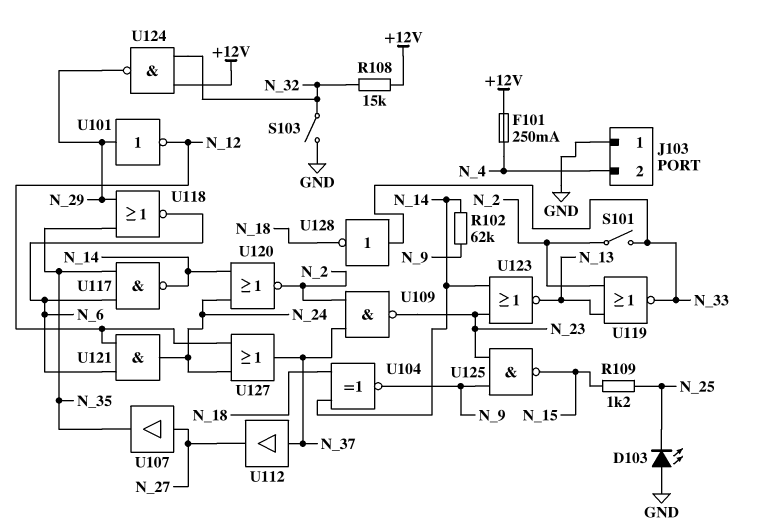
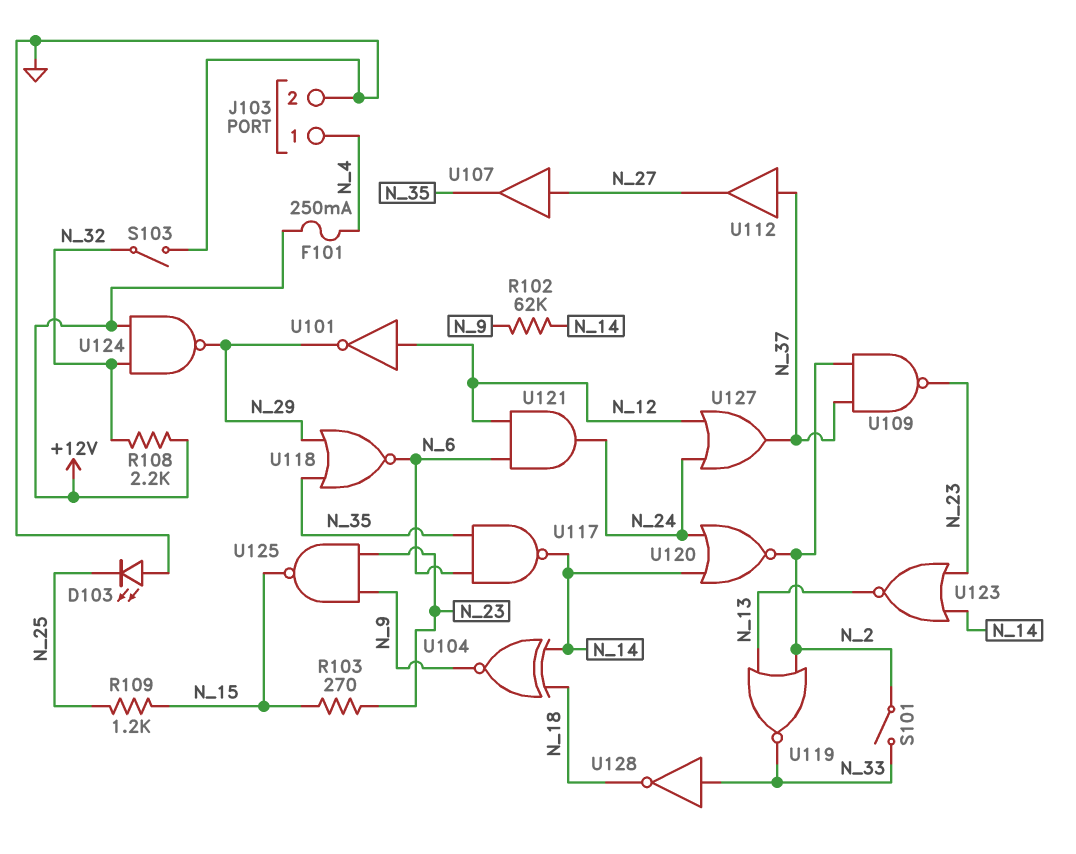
J103 pin 1: GND -> N_4
J103 pin 2: N_4 -> GND
R103: none -> 270 (N_15, N_23)
R108: 15k (+12V, N_32) -> 2.2k (+12V, N_32)
U101: NOT (in N_29, out N_12) -> NOT (in N_12, out N_29)

